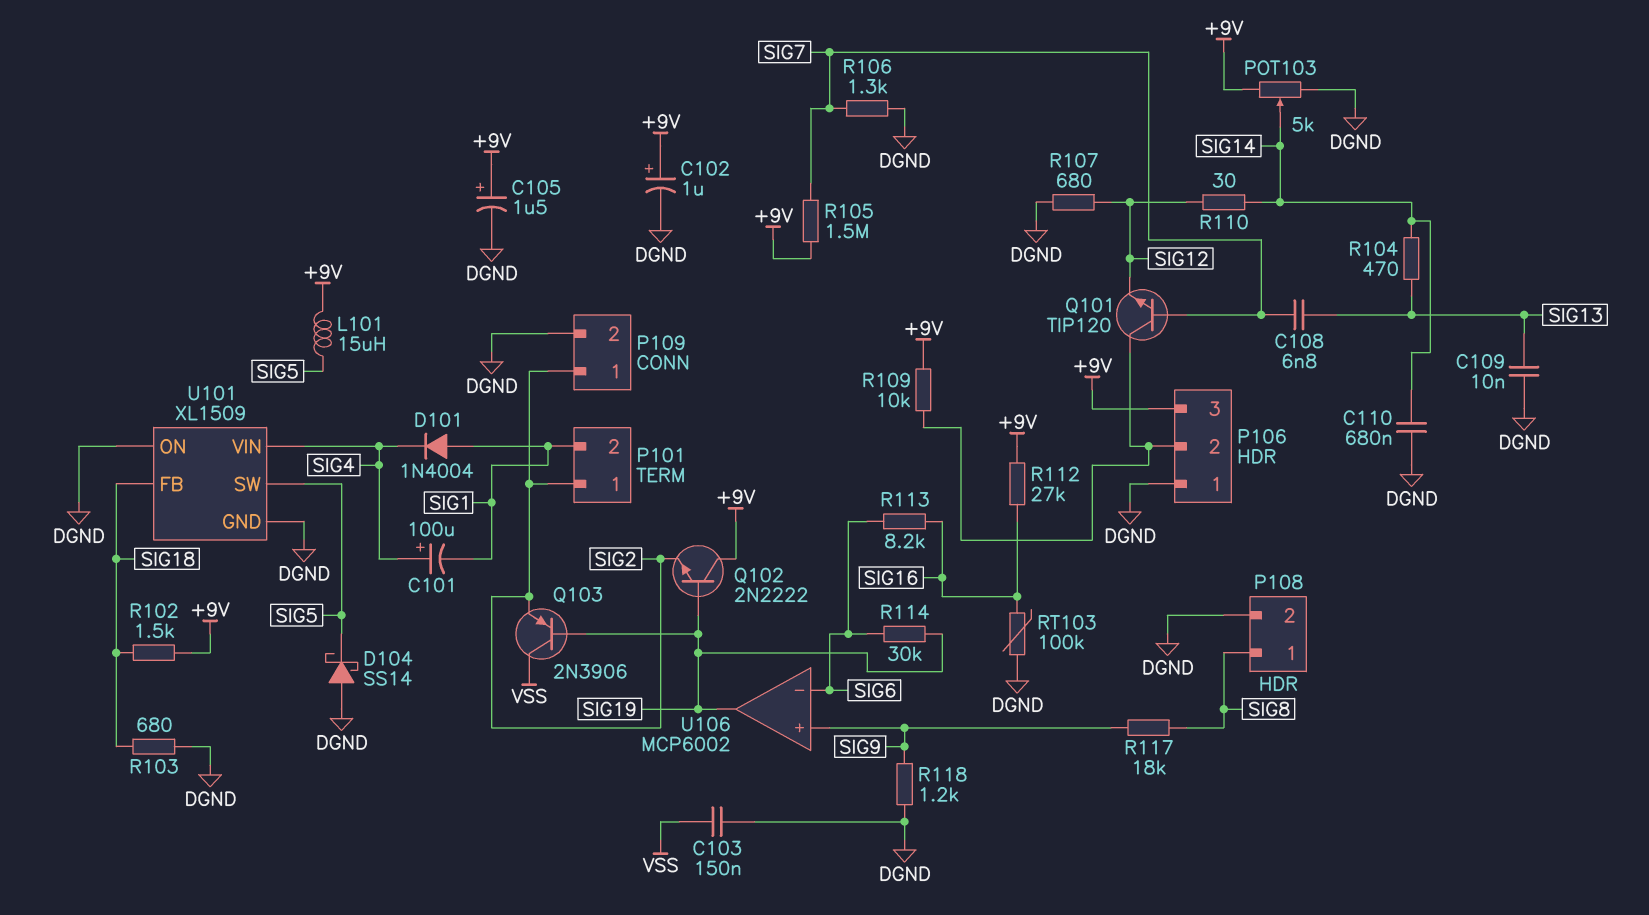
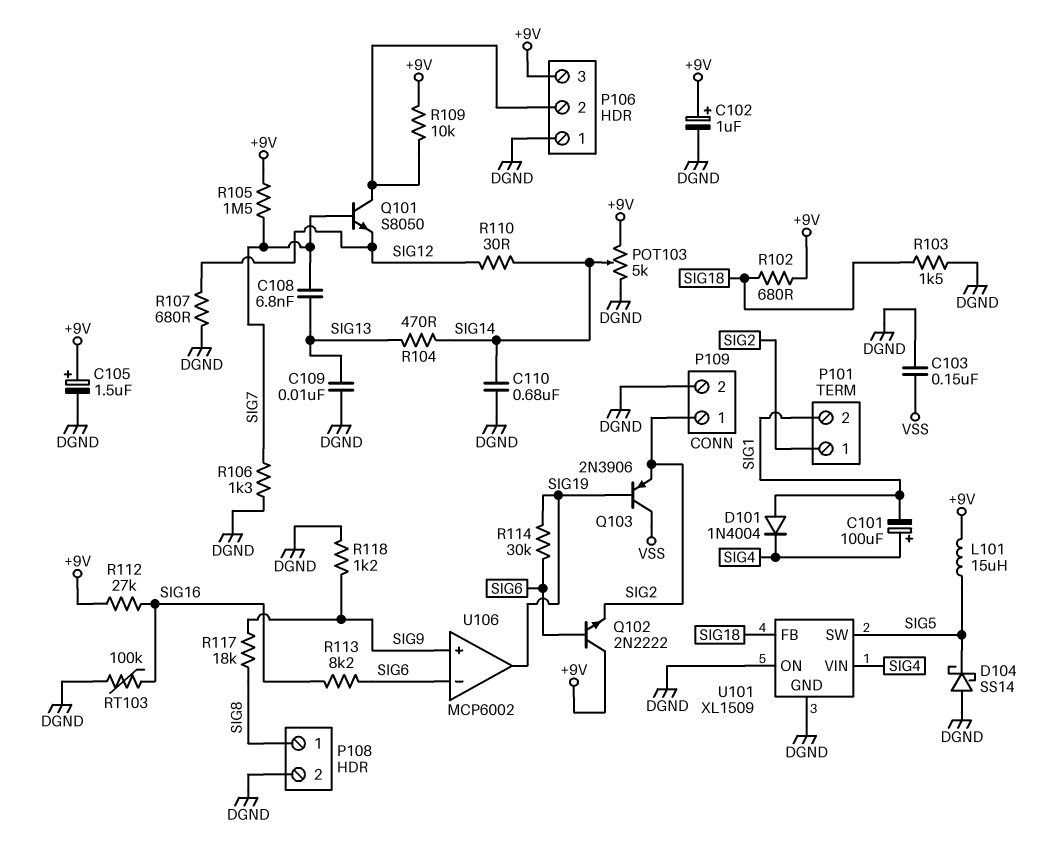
Q101: NPN TIP120 (B SIG7, C P106/2, E SIG12) -> NPN S8050 (B SIG7, C P106/2, E SIG12)
Q102: NPN 2N2222 (B SIG19, C +9V, E SIG2) -> NPN 2N2222 (B SIG6, C +9V, E SIG2)
R102: 1.5k (+9V, SIG18) -> 680 (+9V, SIG18)
R103: 680 (DGND, SIG18) -> 1.5k (DGND, SIG18)

